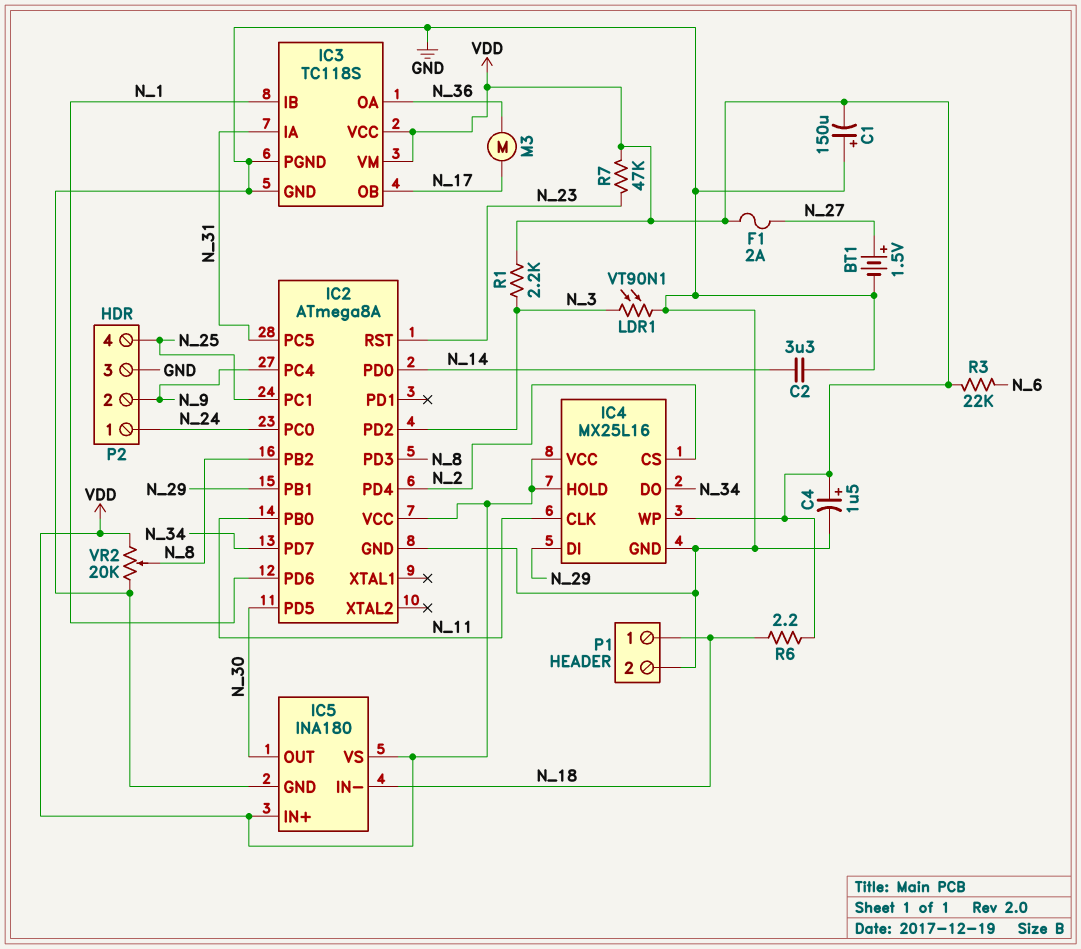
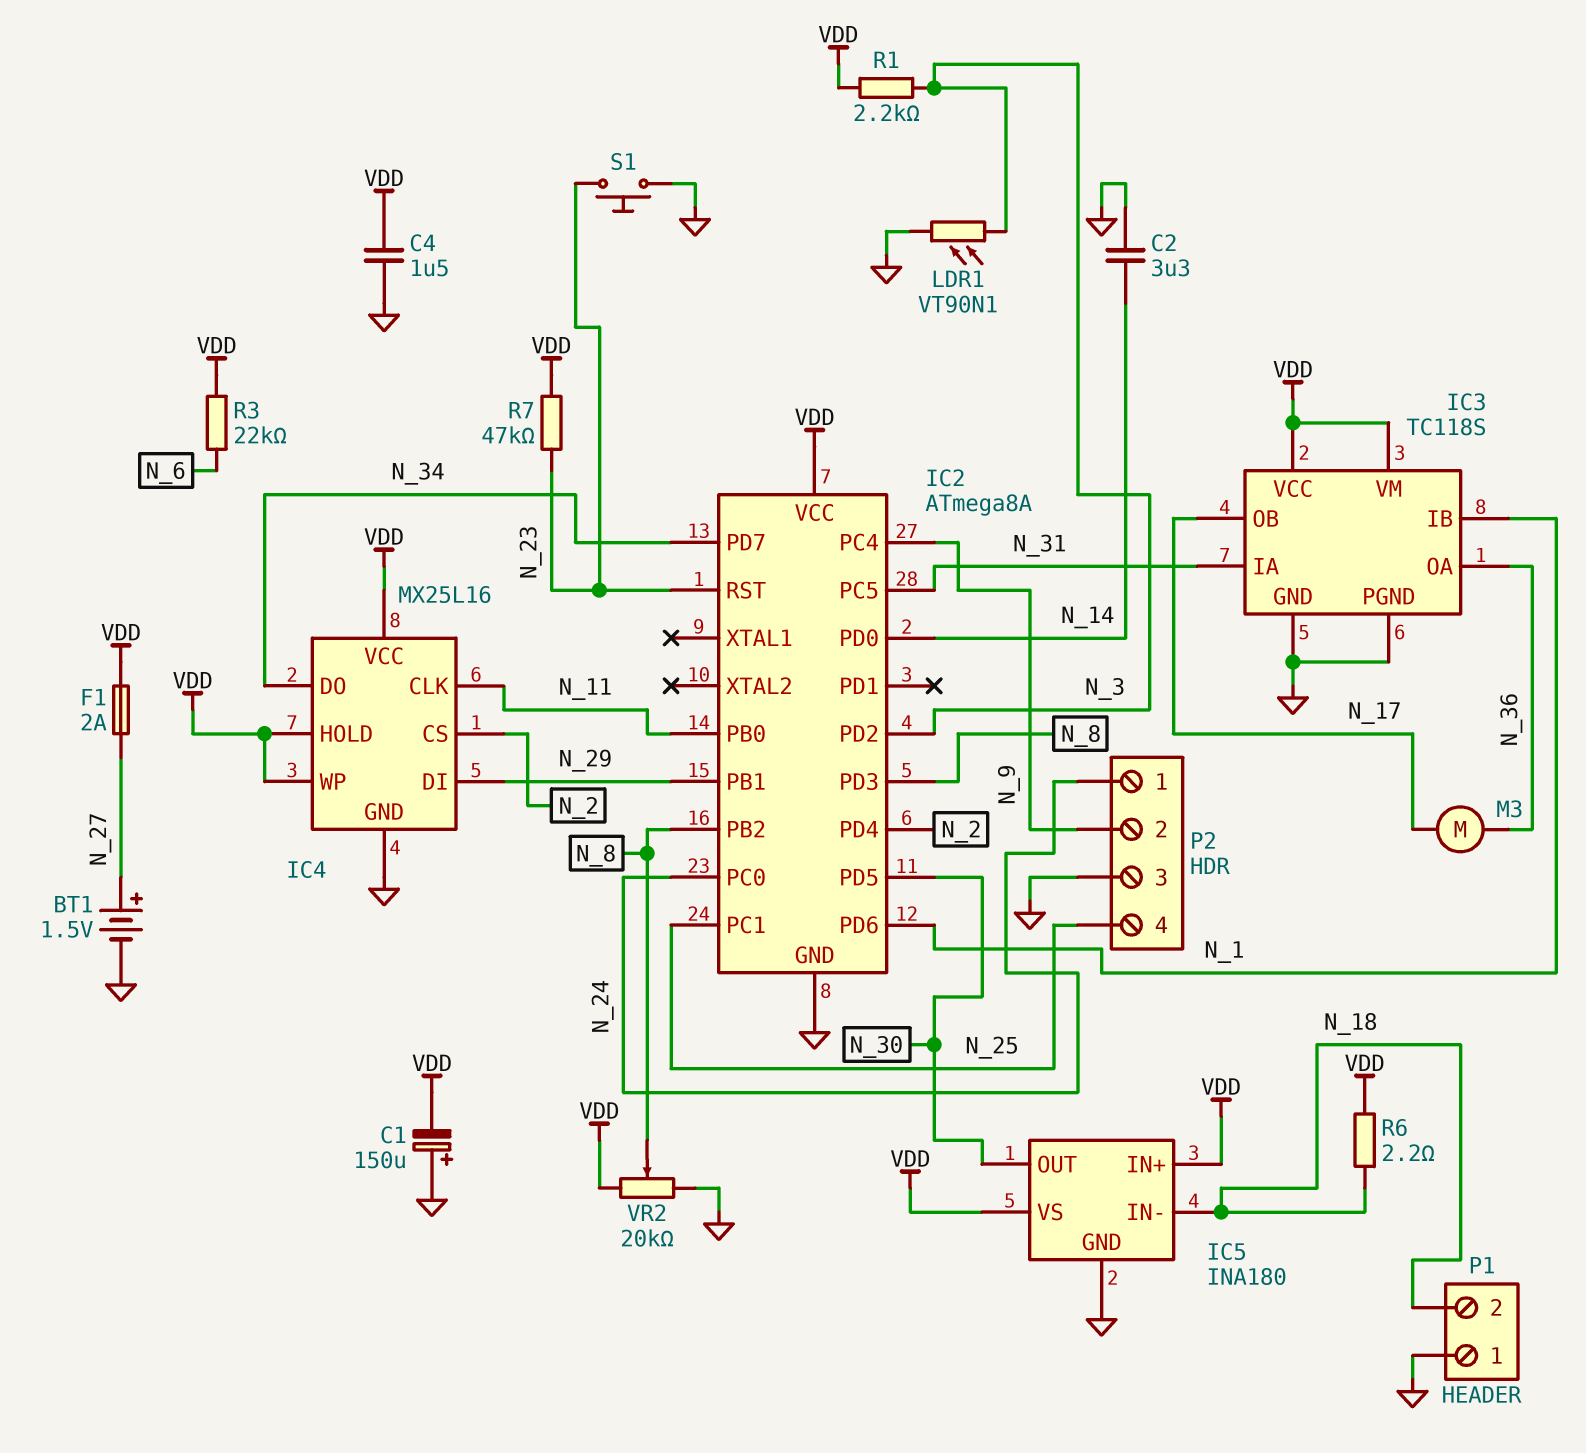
C4: 1.5uF (plus VDD, minus GND) -> 1.5uF (GND, VDD)
P1 pin 1: N_18 -> GND
P1 pin 2: GND -> N_18
S1: none -> button (GND, N_23)

